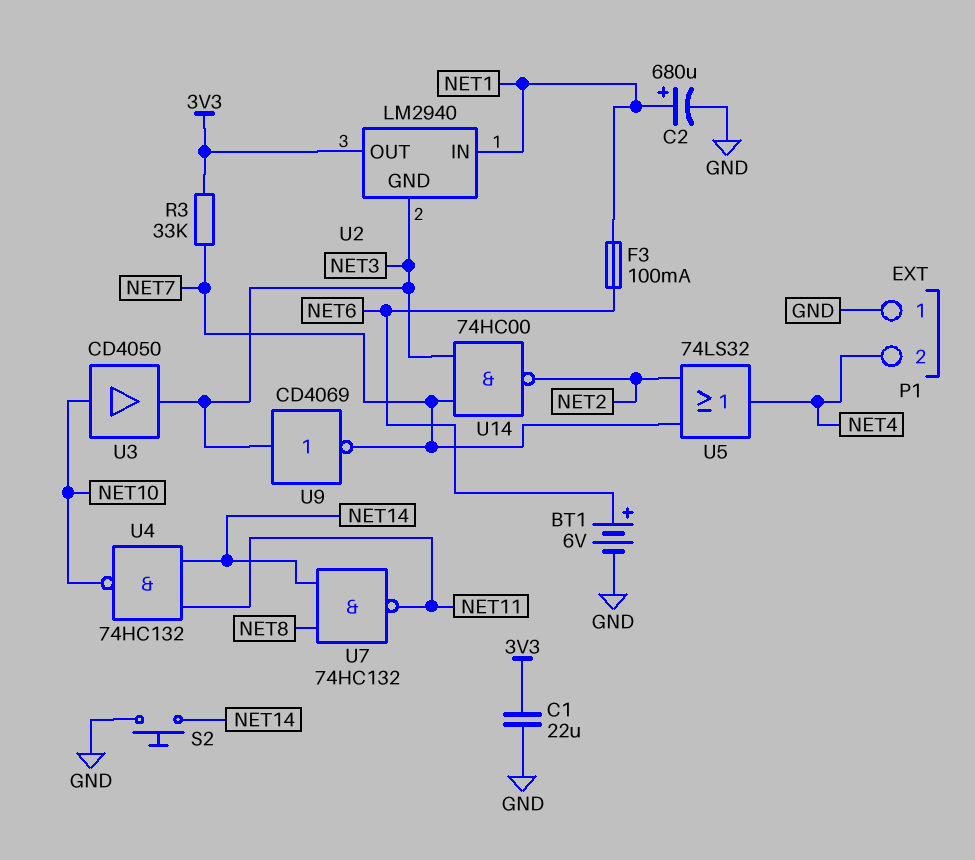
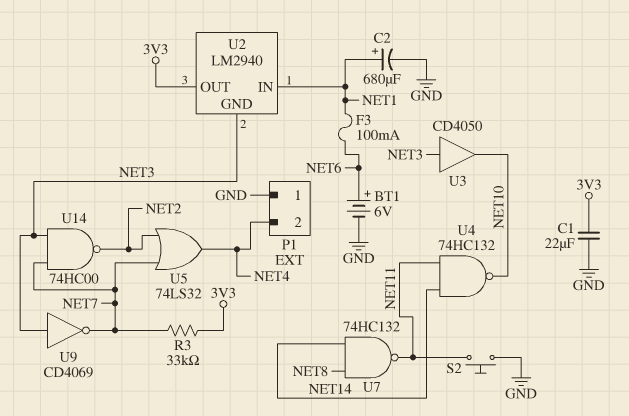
S2: button (GND, NET14) -> button (GND, NET11)
U3: buffer CD4050 (in NET10, out NET3) -> buffer CD4050 (in NET3, out NET10)

